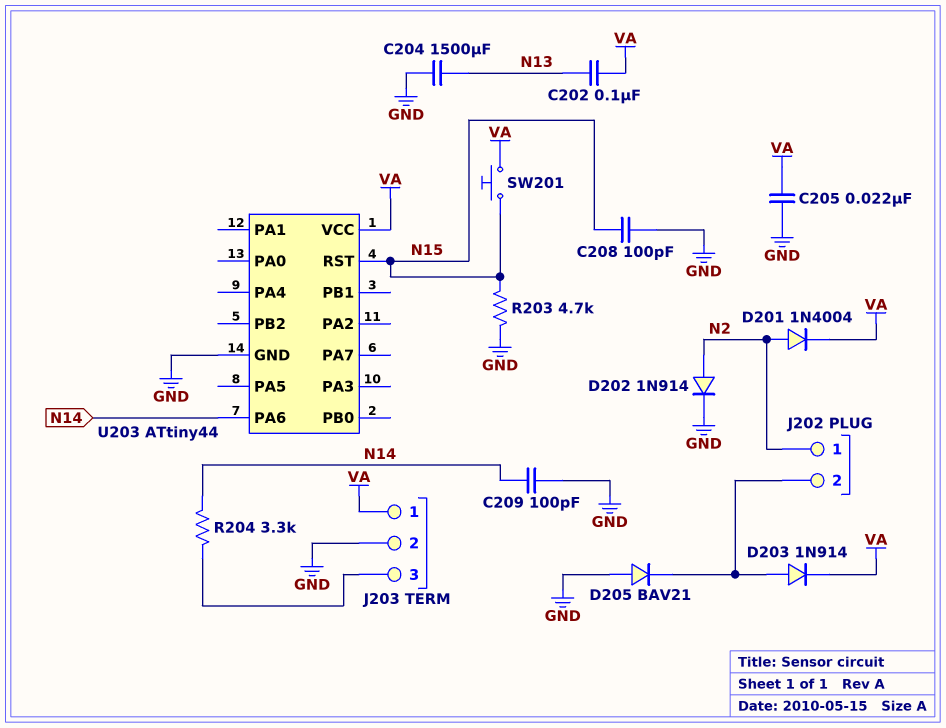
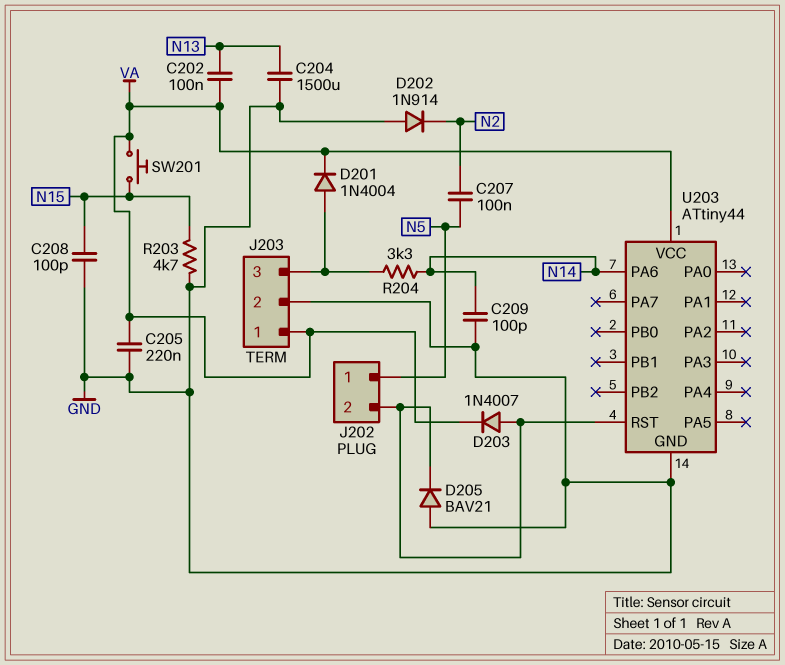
C205: 22nF (GND, VA) -> 220nF (GND, VA)
C207: none -> 100nF (N2, N5)
D201: diode 1N4004 (A N2, K VA) -> diode 1N4004 (A J203/3, K VA)
D202: diode 1N914 (A N2, K GND) -> diode 1N914 (A GND, K N2)
D203: diode 1N914 (A J202/2, K VA) -> diode 1N4007 (A J202/2, K VA)
J202 pin 1: N2 -> N5
U203 pin RST: N15 -> J202/2

